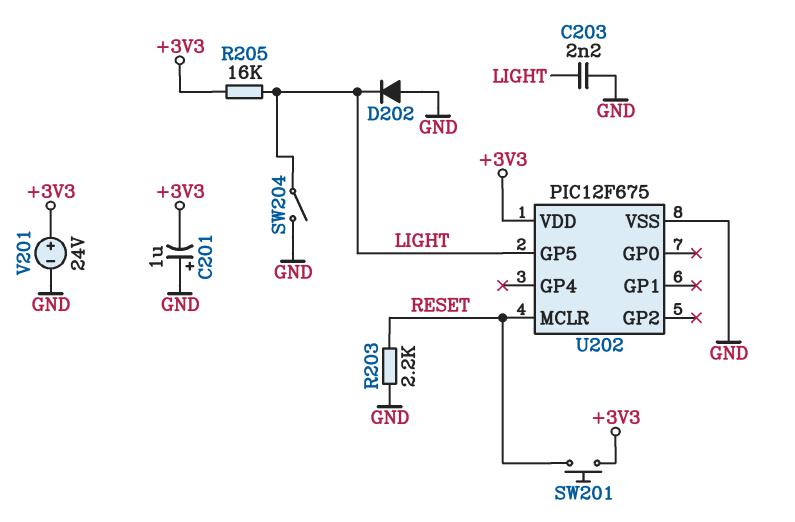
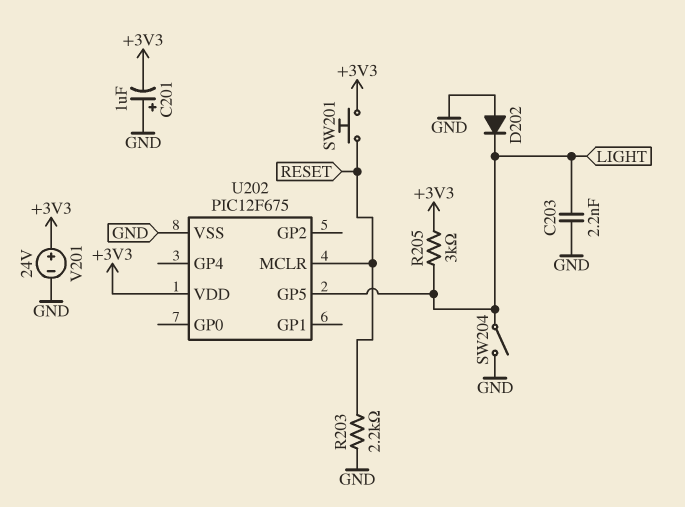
R205: 16k (+3V3, LIGHT) -> 3k (+3V3, LIGHT)

